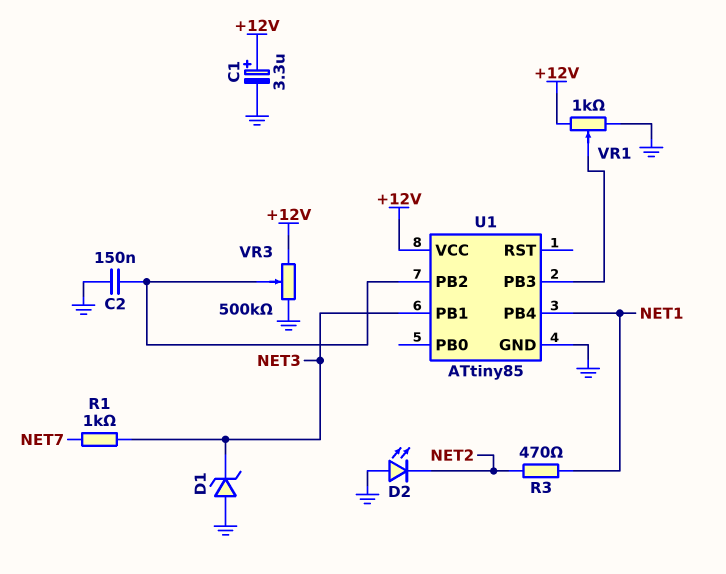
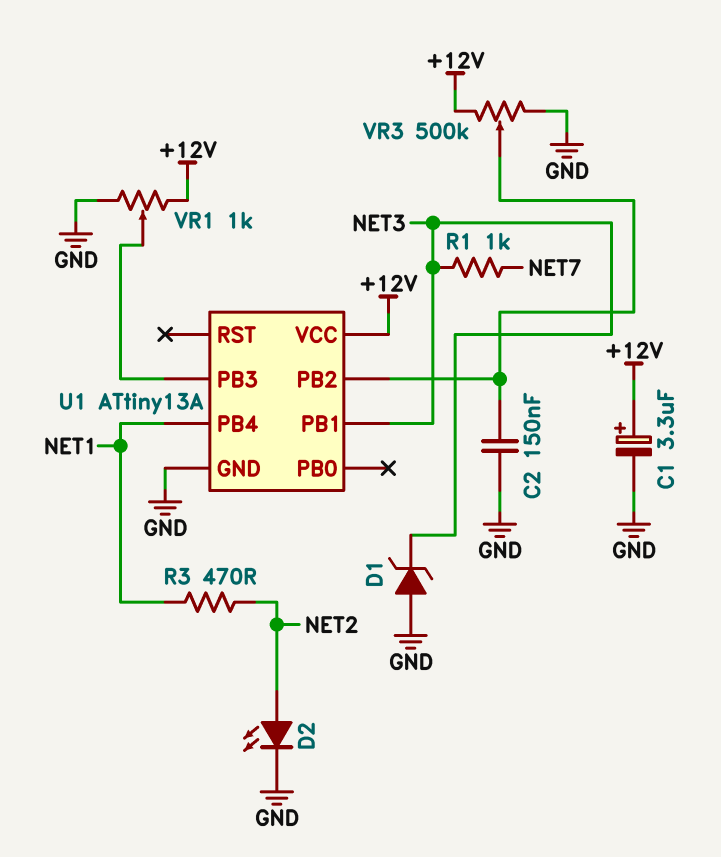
D2: LED (A GND, K NET2) -> LED (A NET2, K GND)
U1: ATtiny85 -> ATtiny13A

